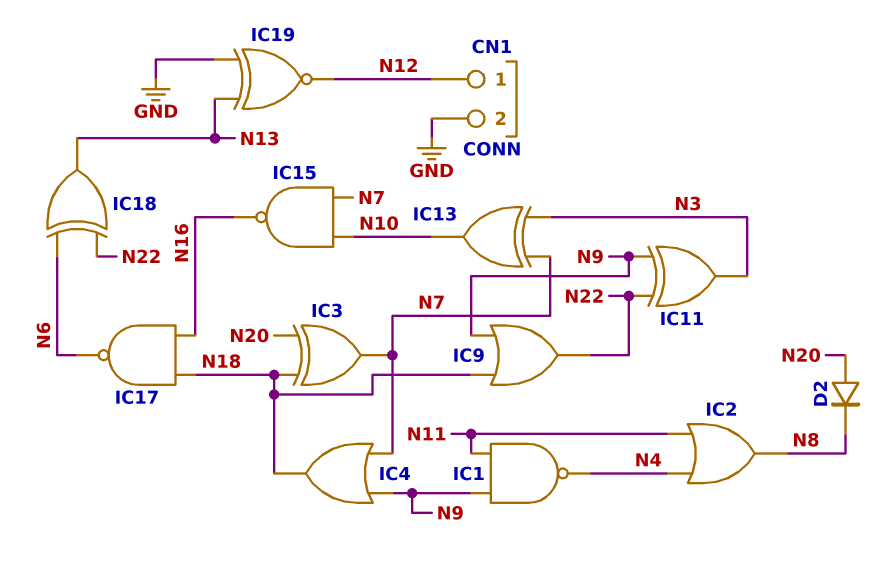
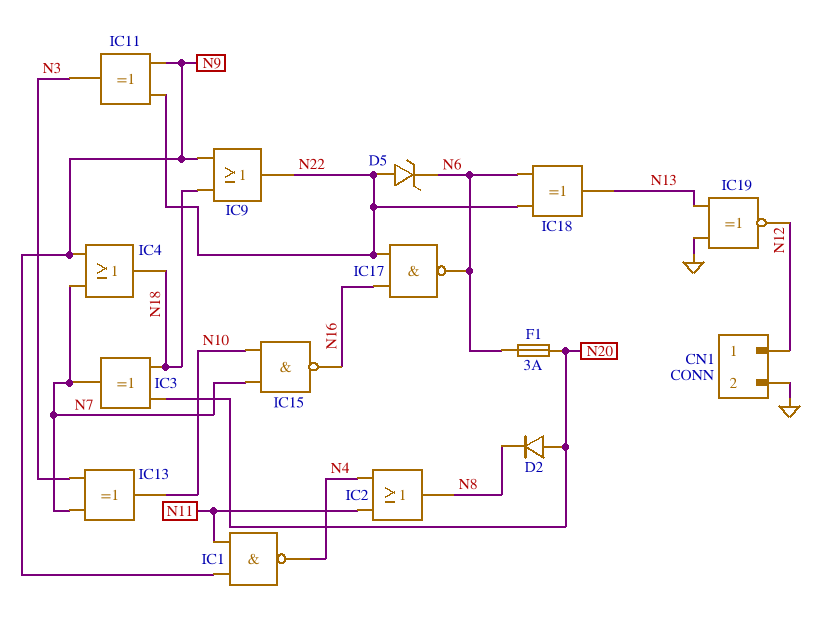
D5: none -> zener (A N22, K N6)
F1: none -> 3A (N6, N20)
IC17: NAND (in N16, in N18, out N6) -> NAND (in N16, in N22, out N6)

